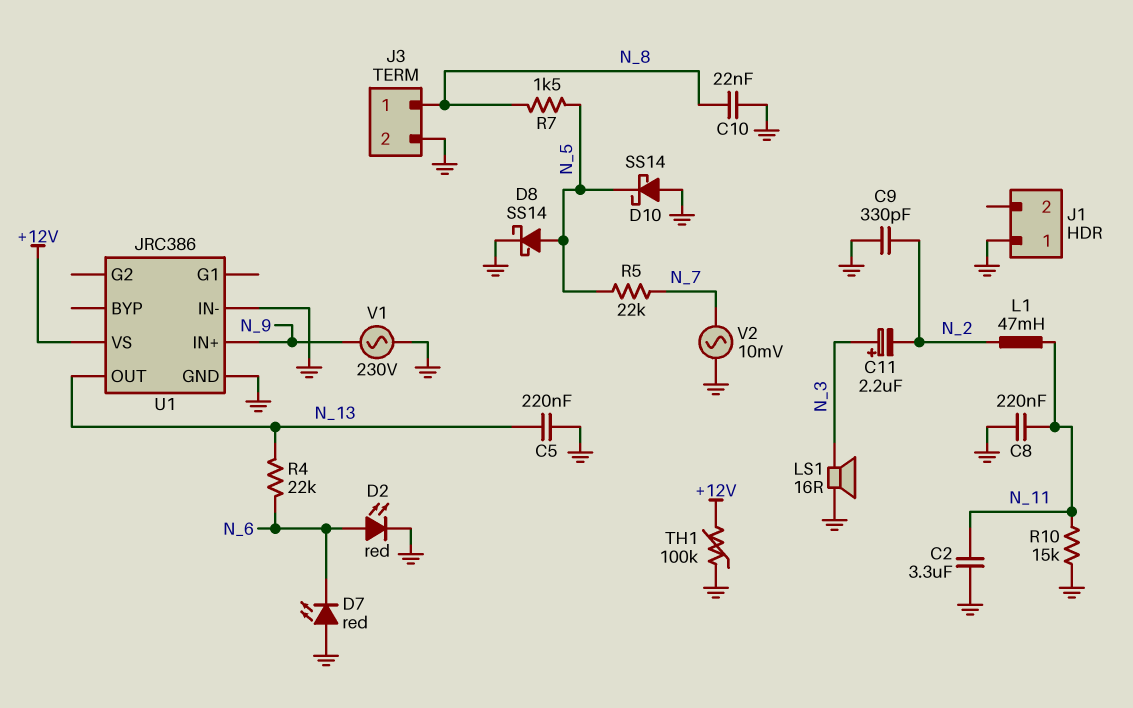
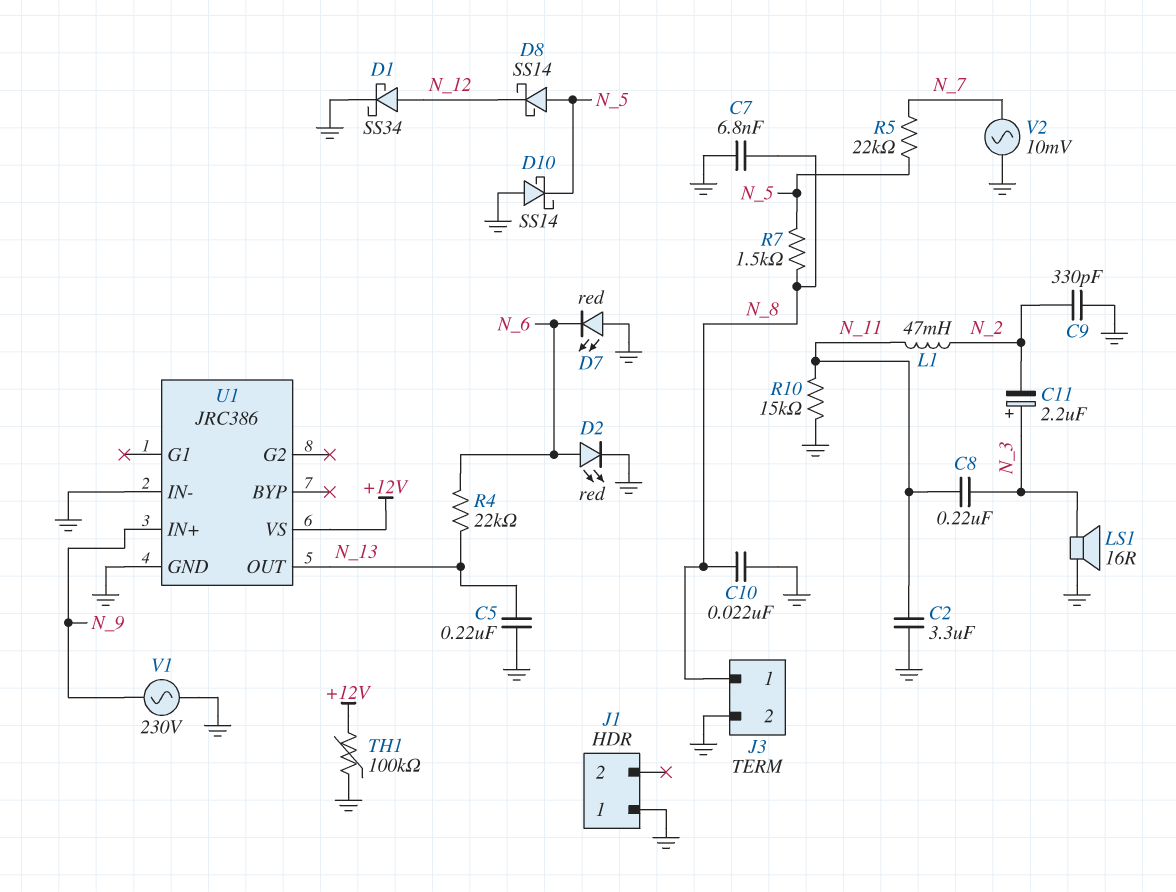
C7: none -> 6.8nF (GND, N_8)
C8: 220nF (GND, N_11) -> 220nF (N_3, N_11)
D1: none -> schottky SS34 (A N_12, K GND)
D8: schottky SS14 (A N_5, K GND) -> schottky SS14 (A N_5, K N_12)

